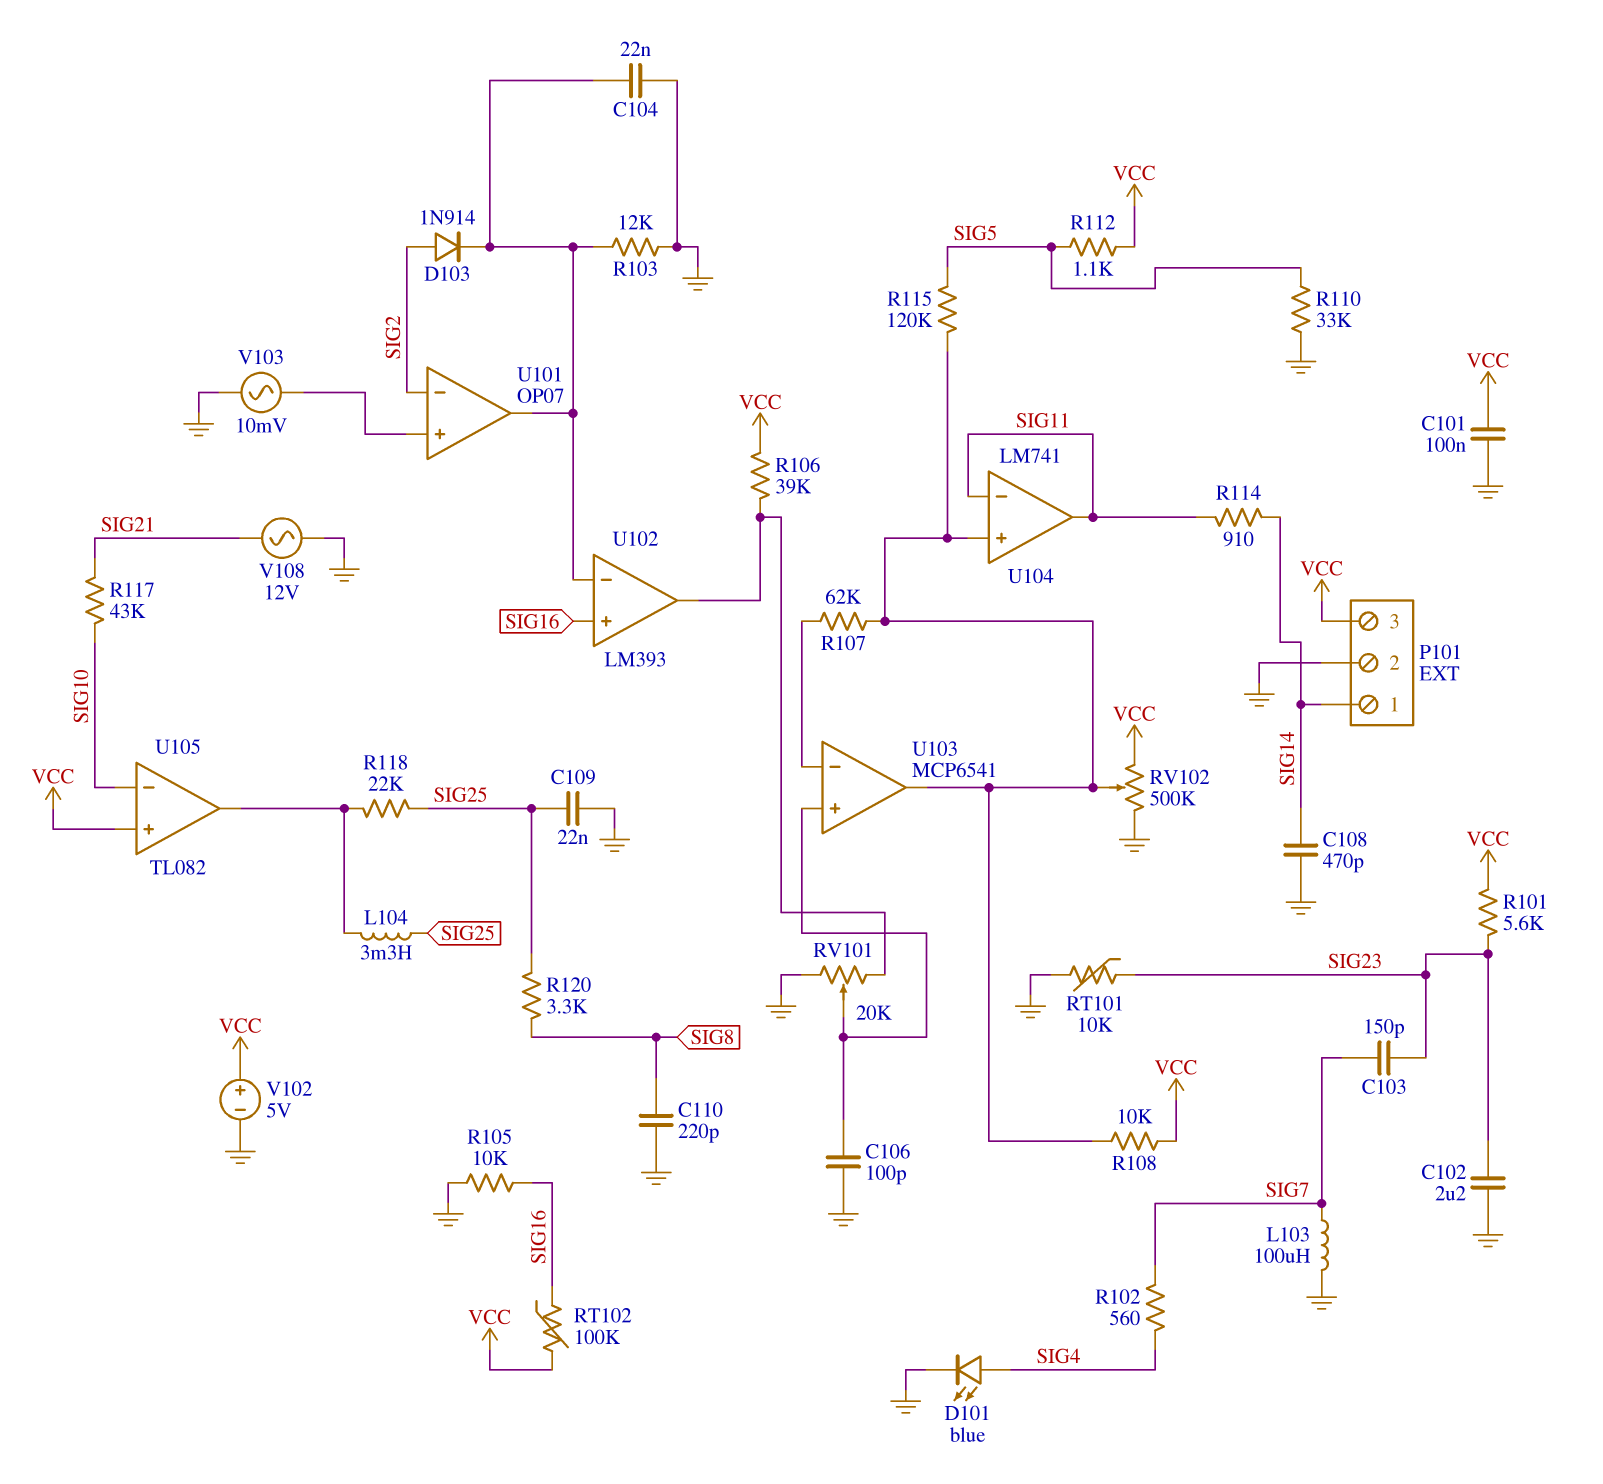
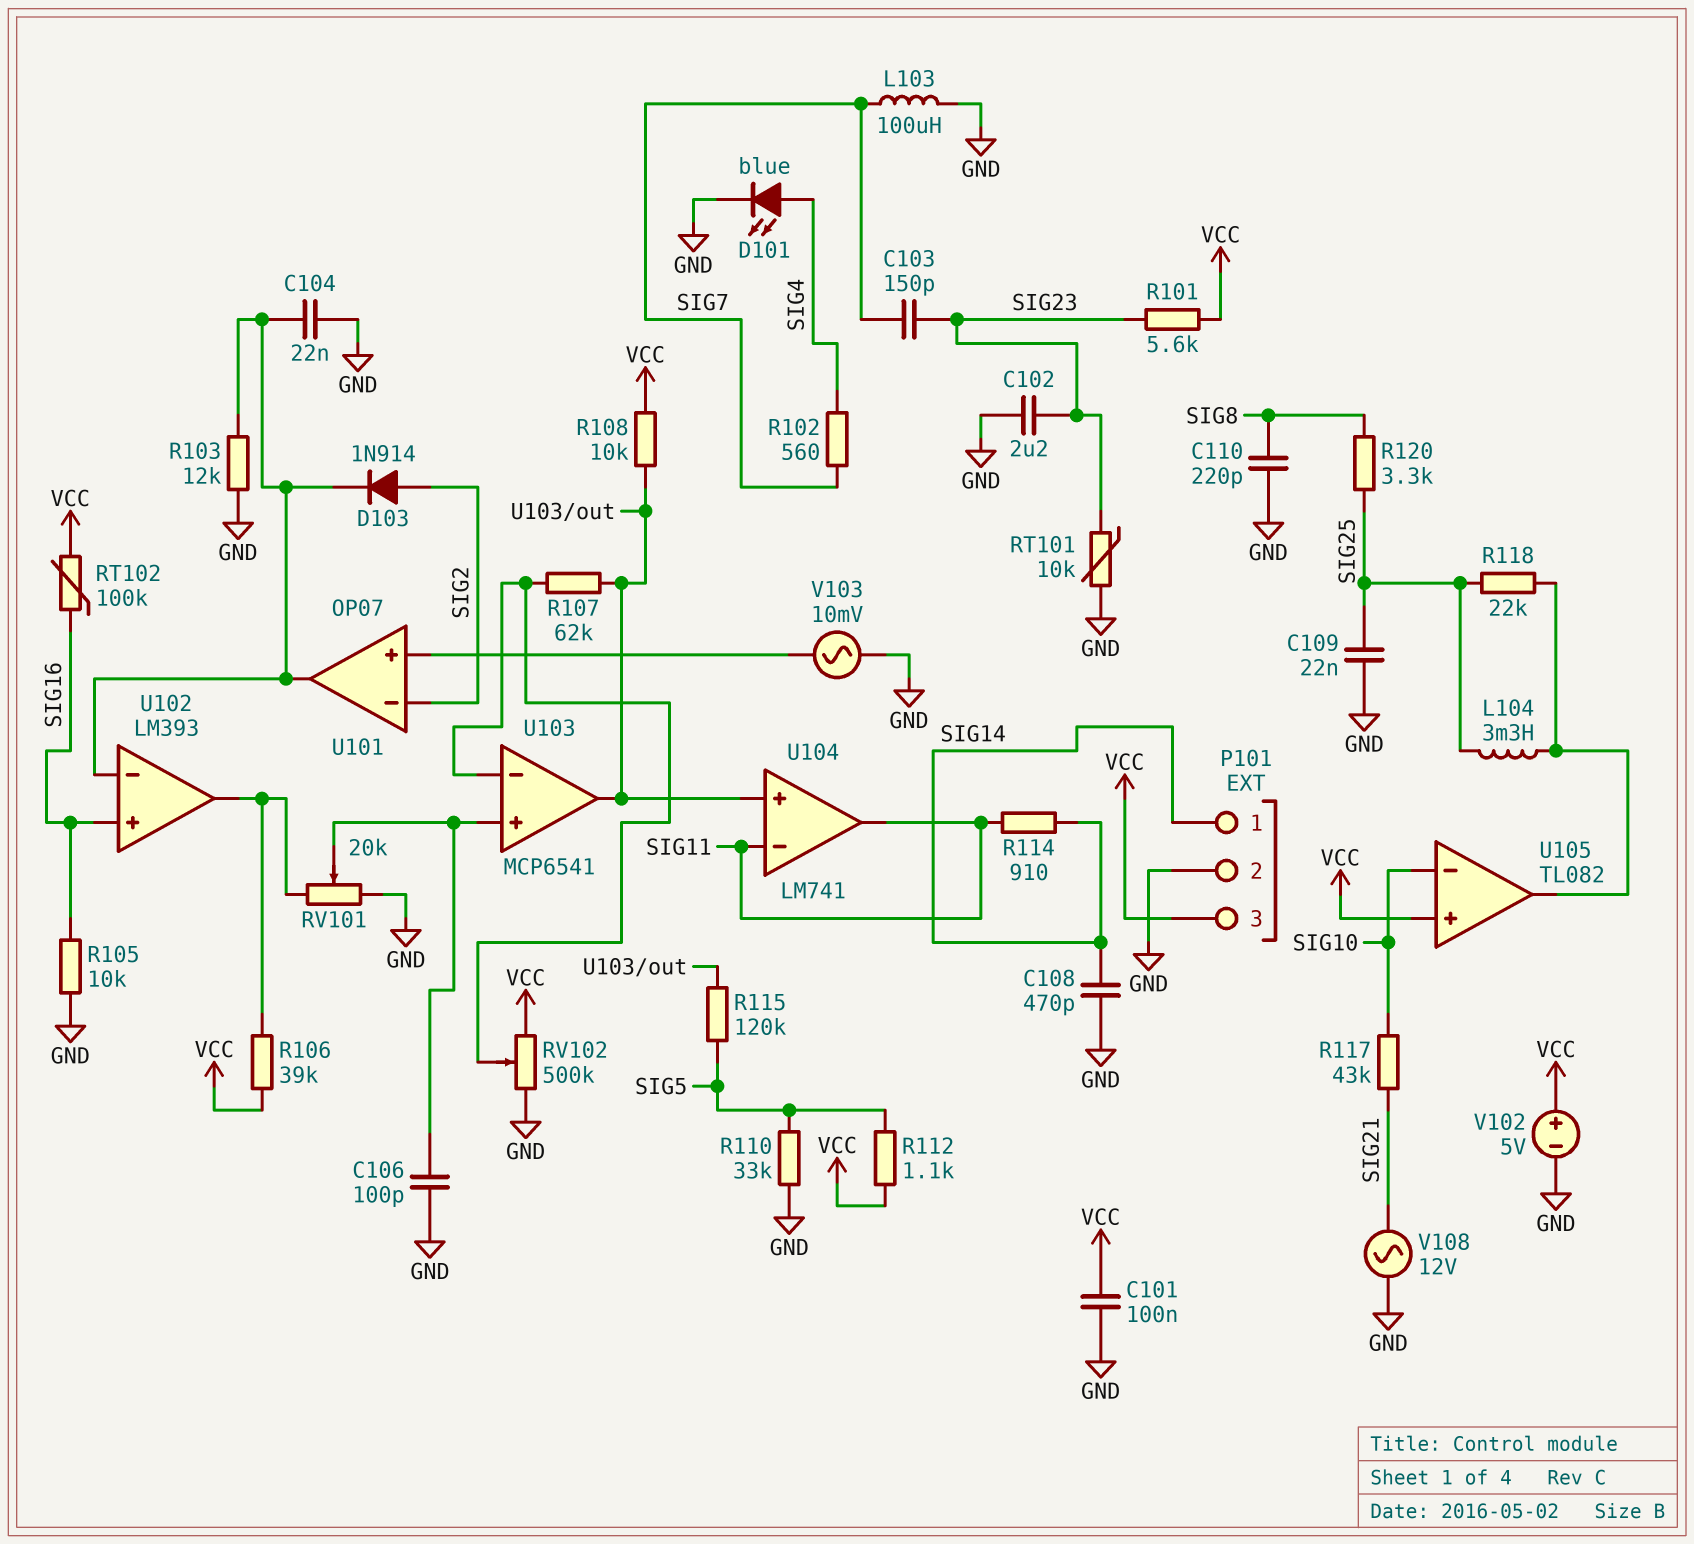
RV102: 500k (GND, VCC, wiper U103/out) -> 500k (GND, VCC, wiper U103/in-)

